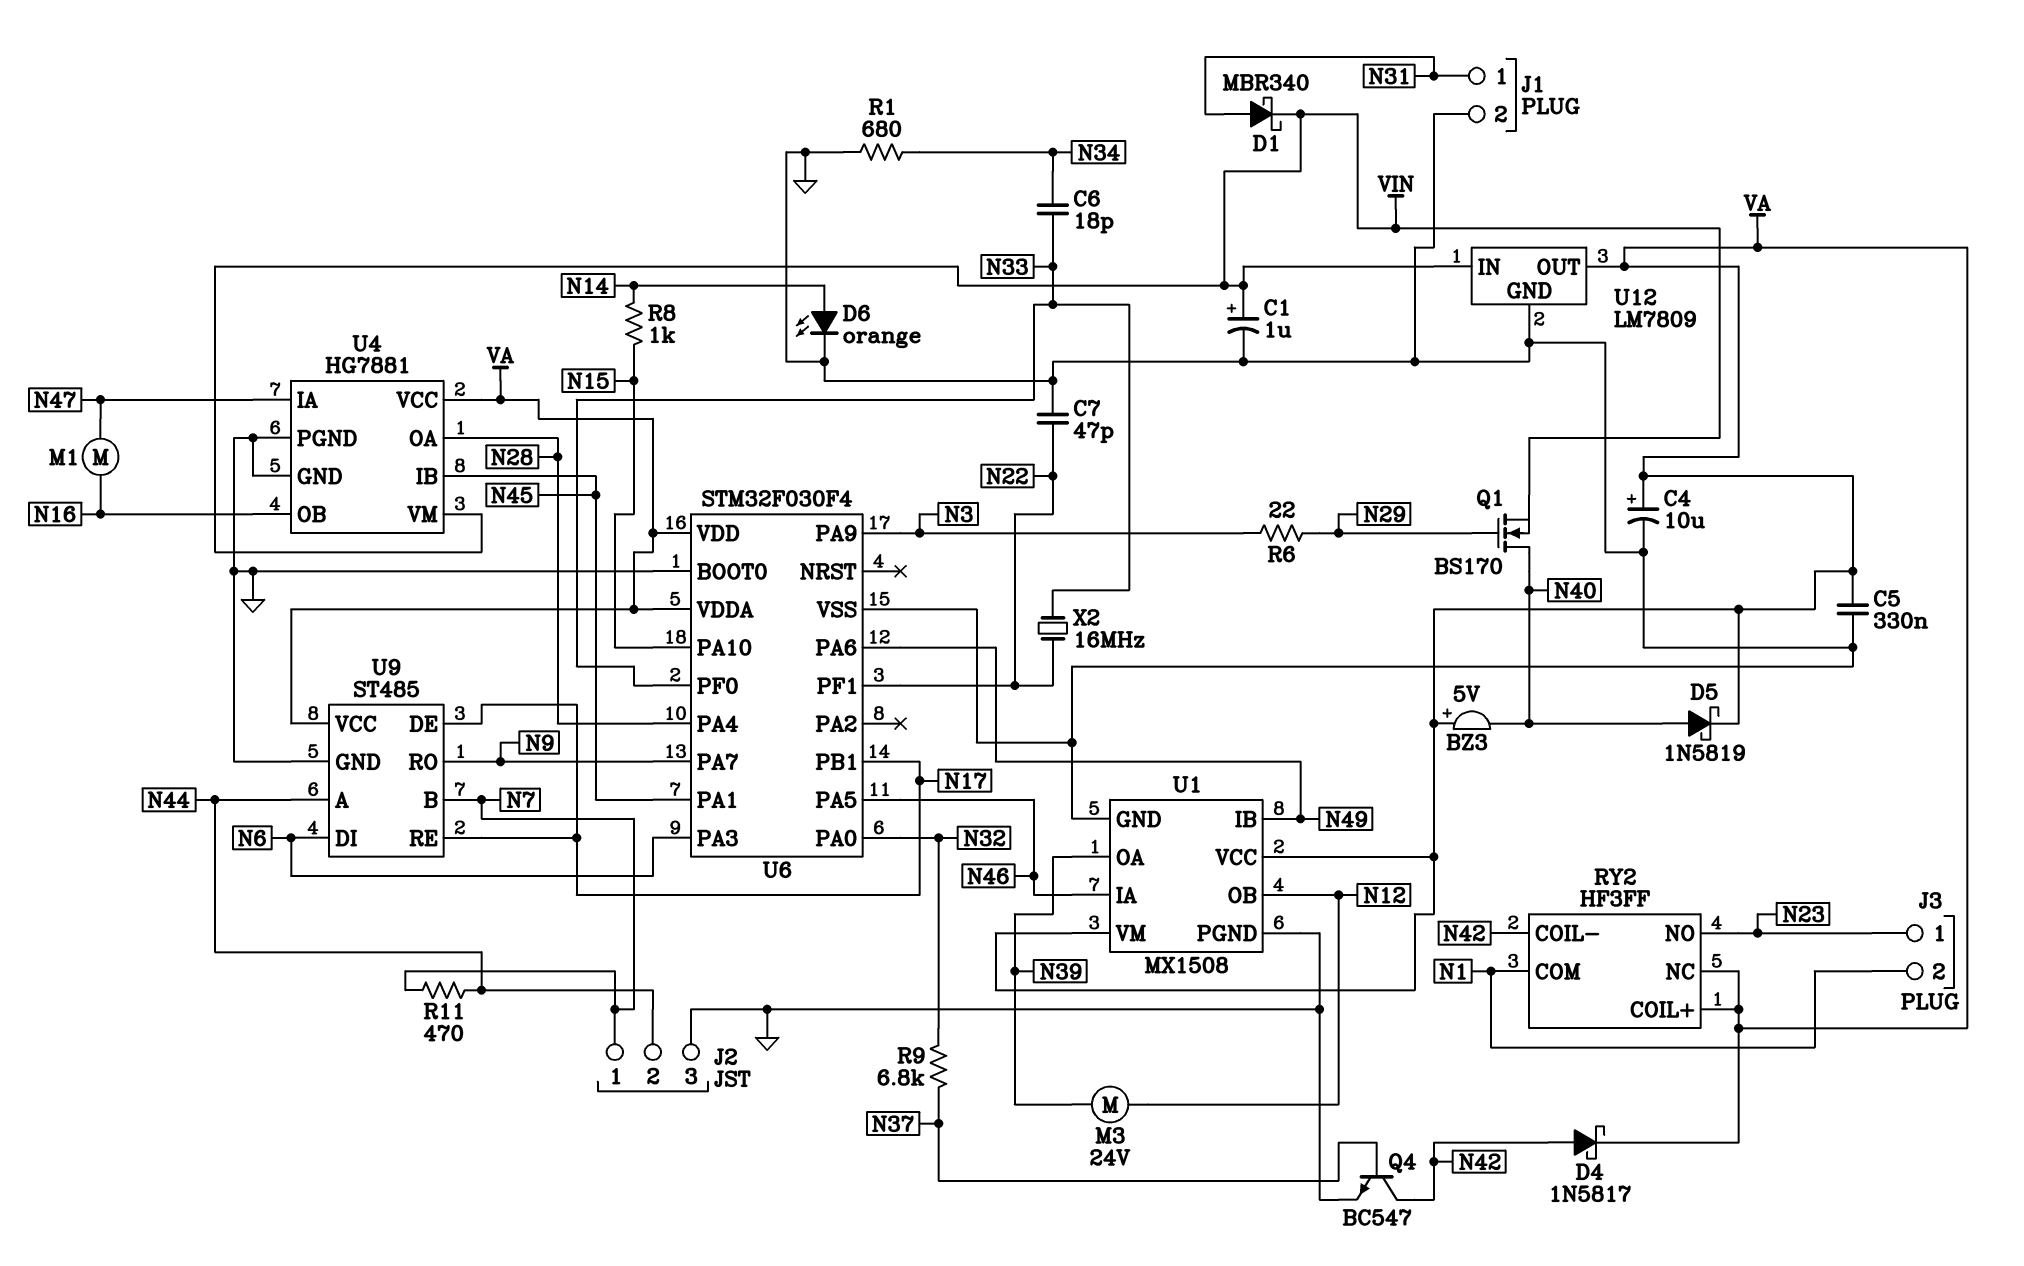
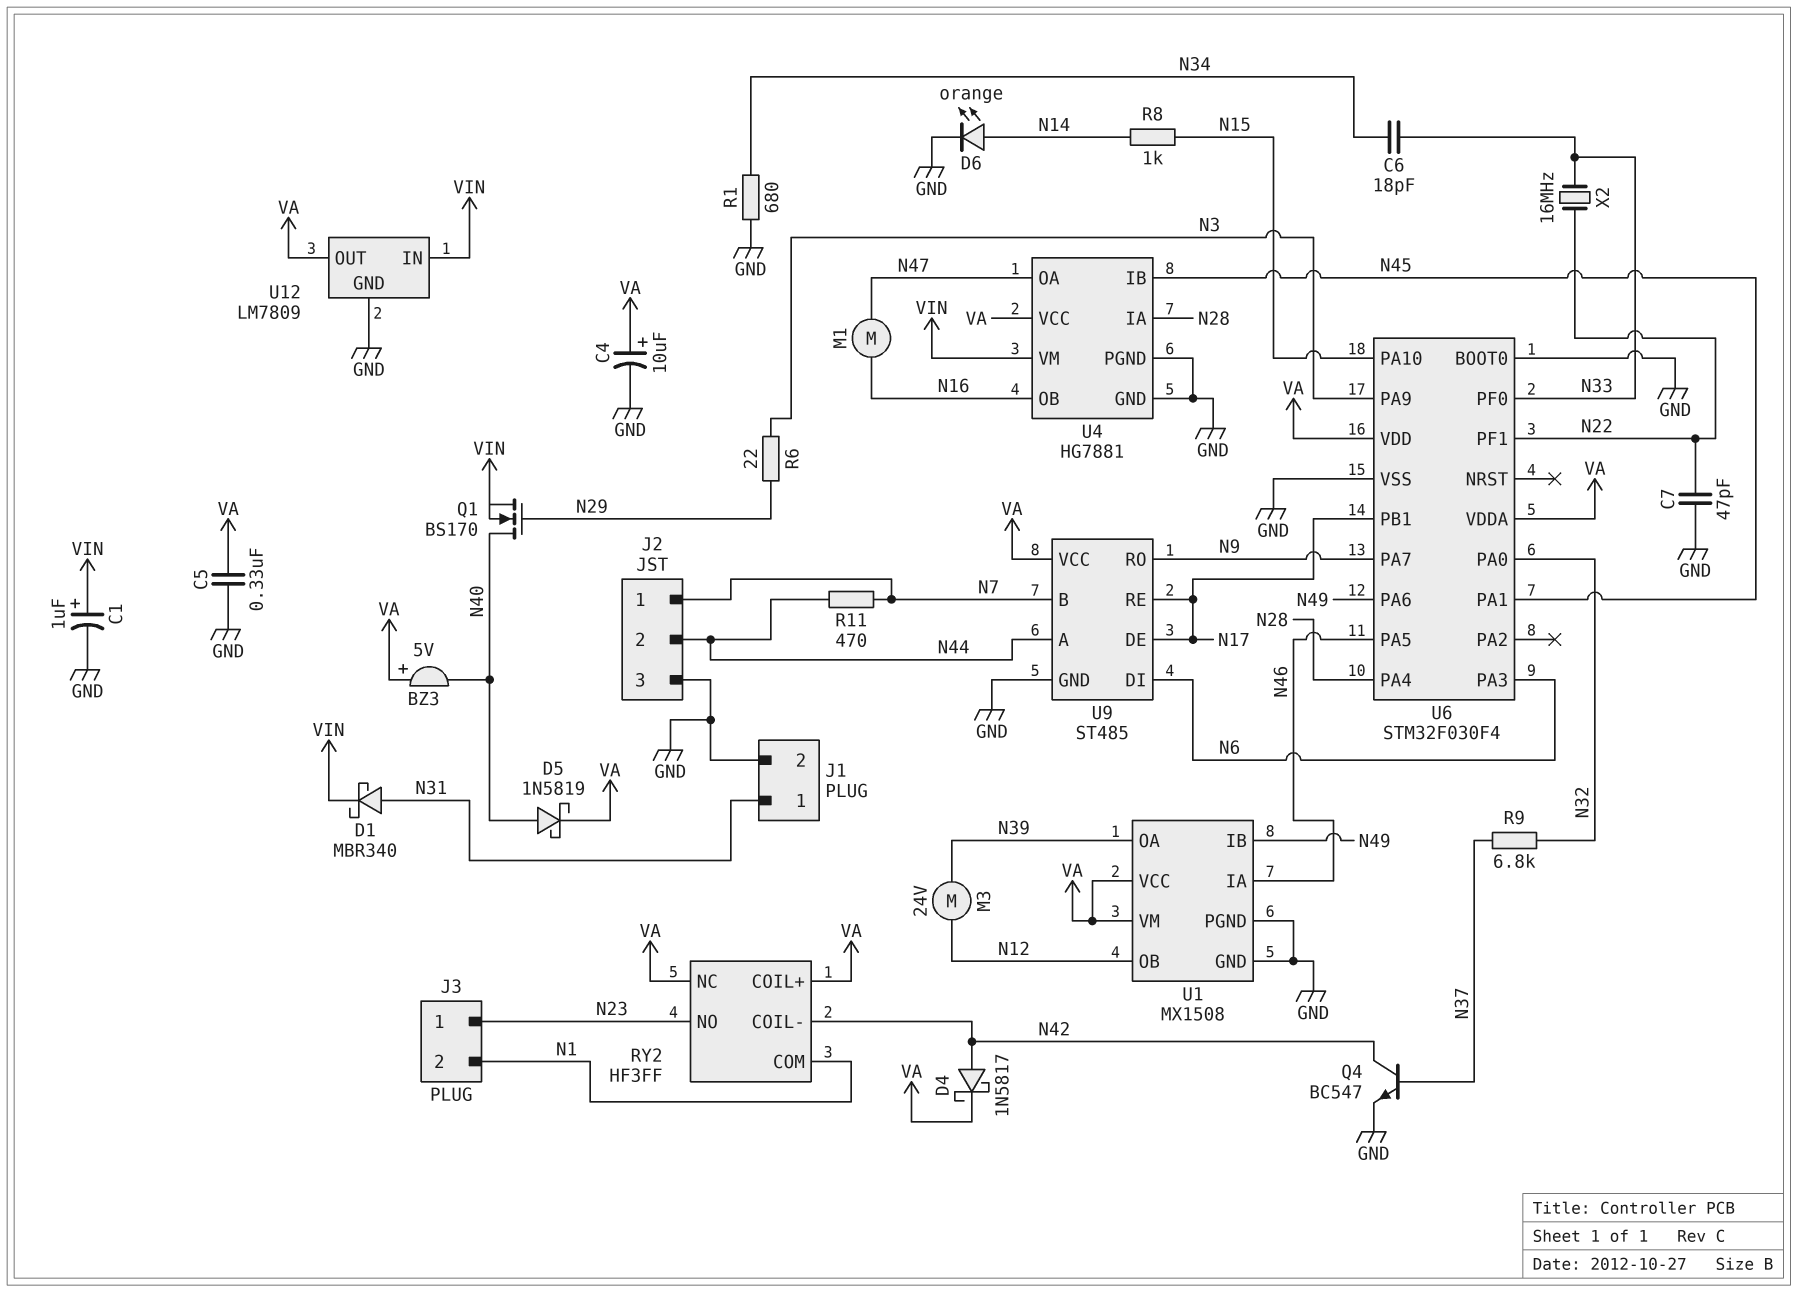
U4 pin IA: N47 -> N28
U4 pin OA: N28 -> N47

